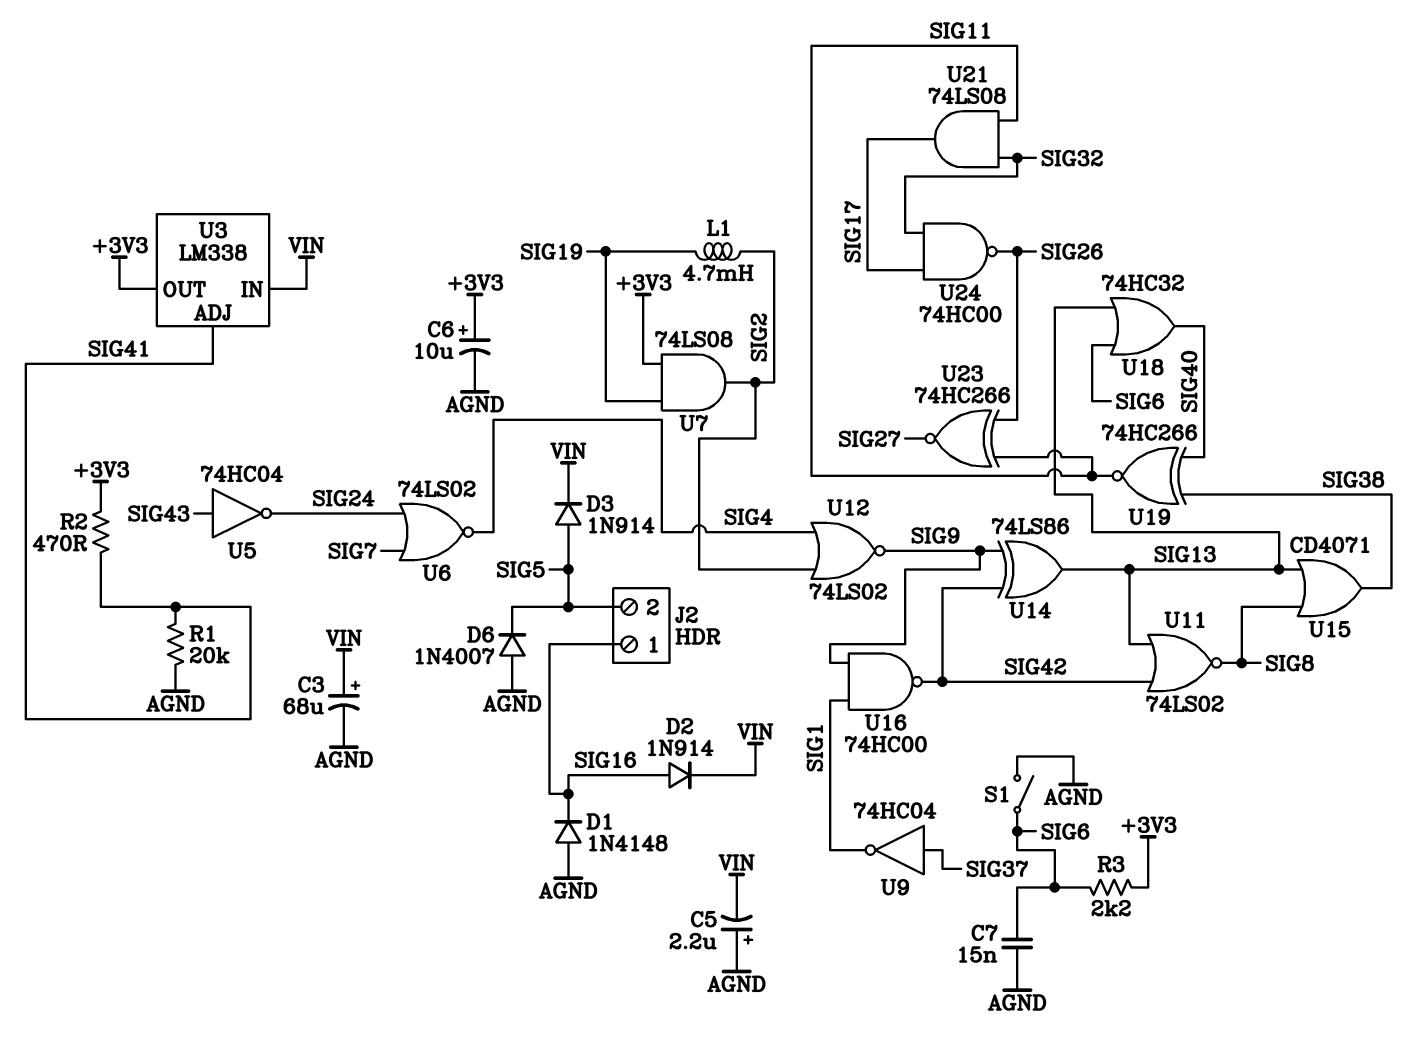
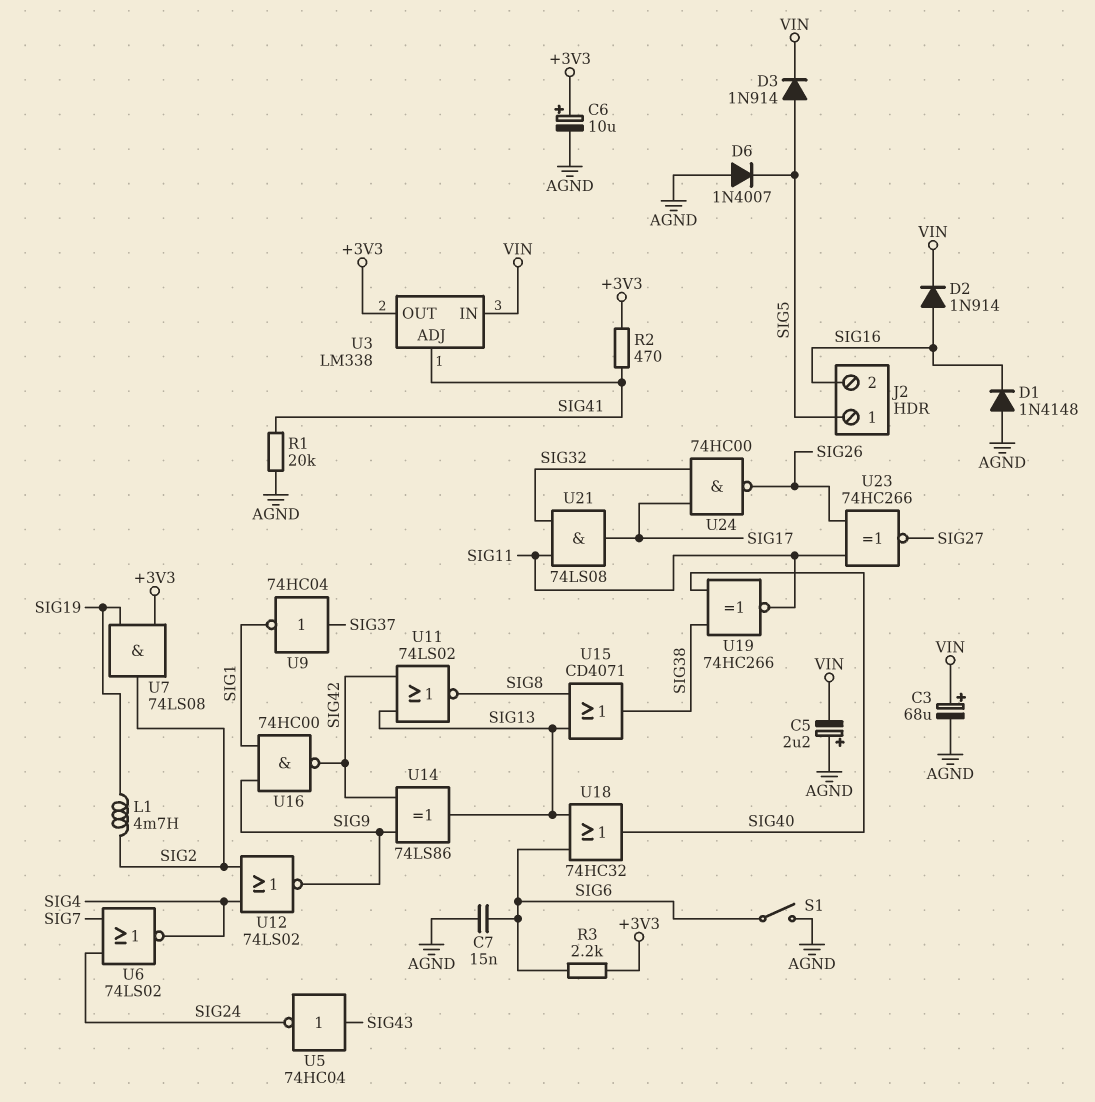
J2 pin 1: SIG16 -> SIG5
J2 pin 2: SIG5 -> SIG16

